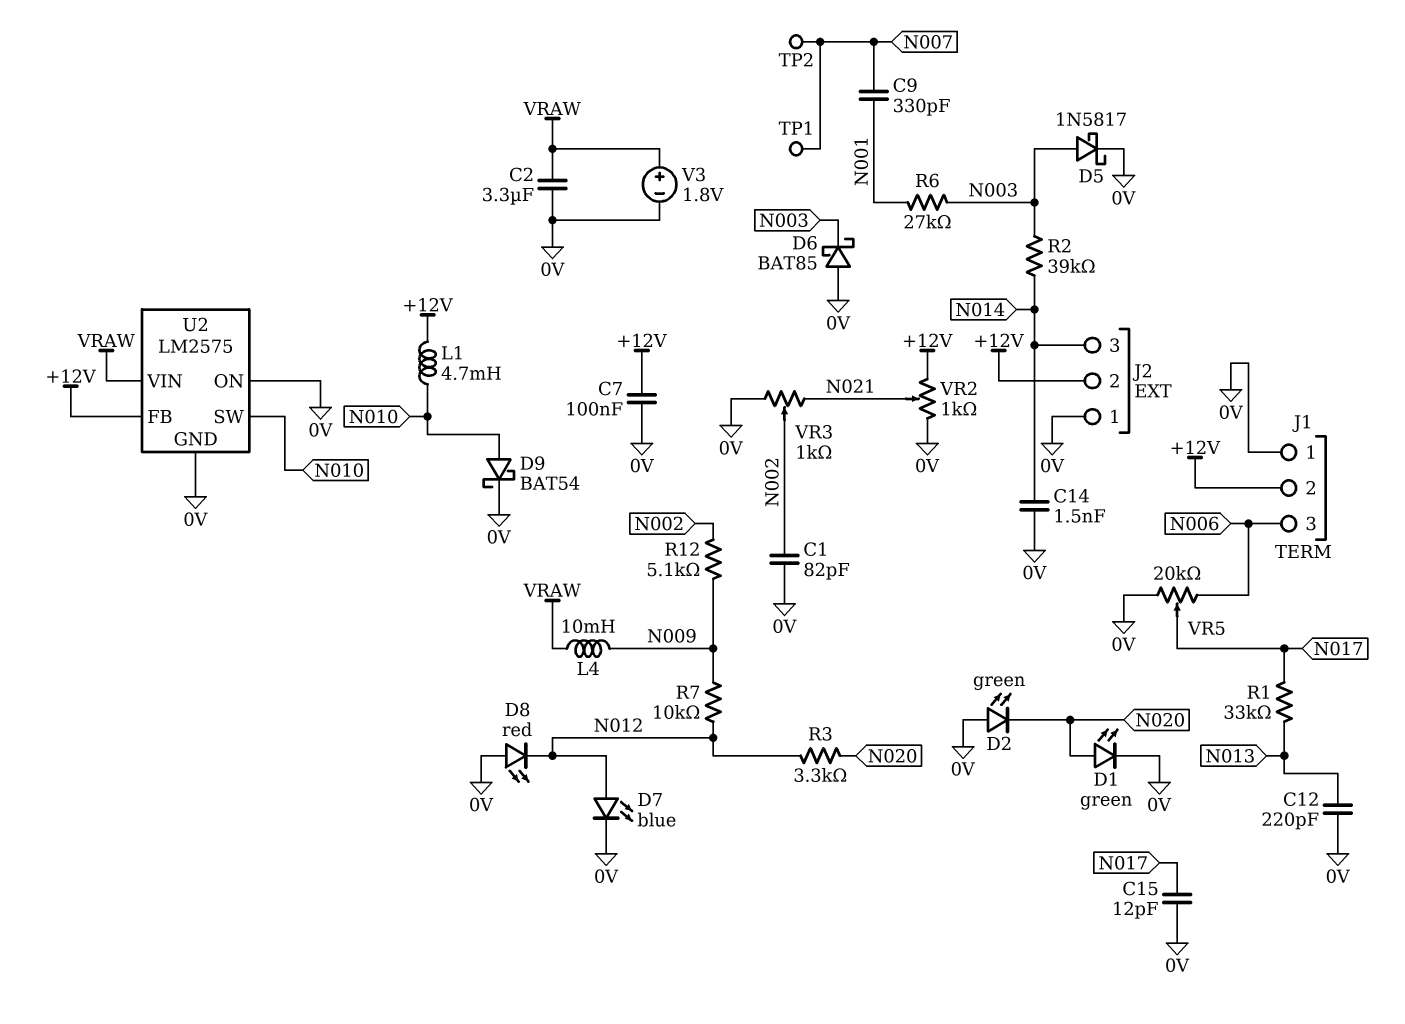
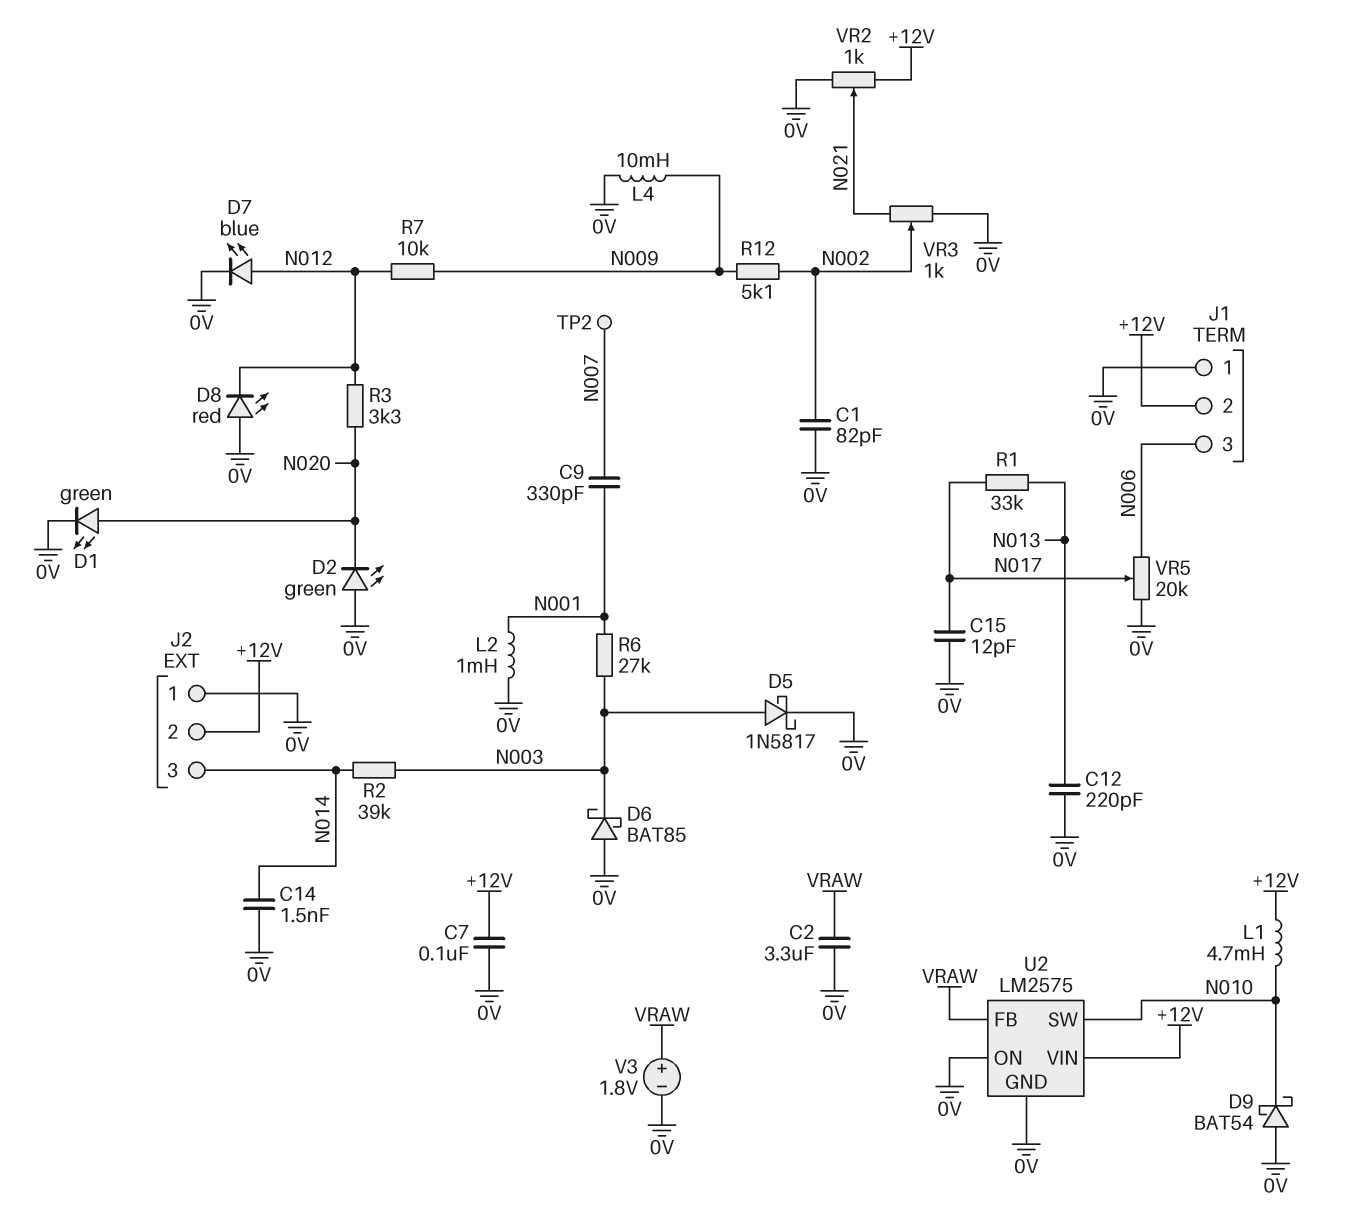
D9: schottky BAT54 (A N010, K 0V) -> schottky BAT54 (A 0V, K N010)
L2: none -> 1mH (0V, N001)
L4: 10mH (N009, VRAW) -> 10mH (0V, N009)
TP1: test point (N007) -> none
U2 pin FB: +12V -> VRAW
U2 pin VIN: VRAW -> +12V

